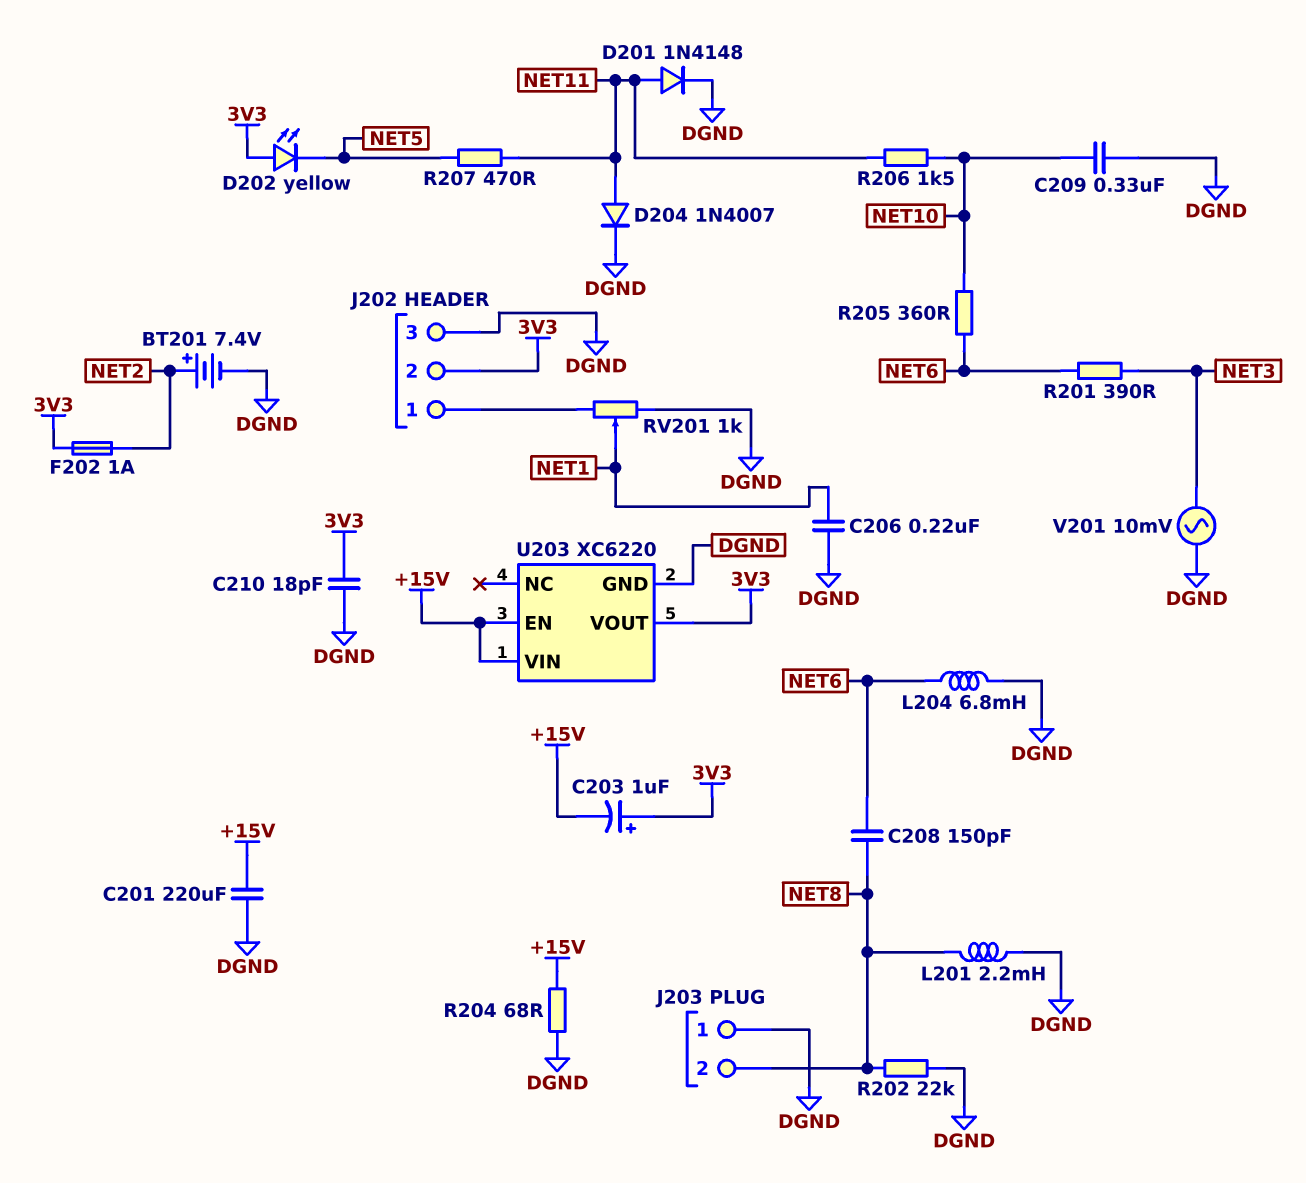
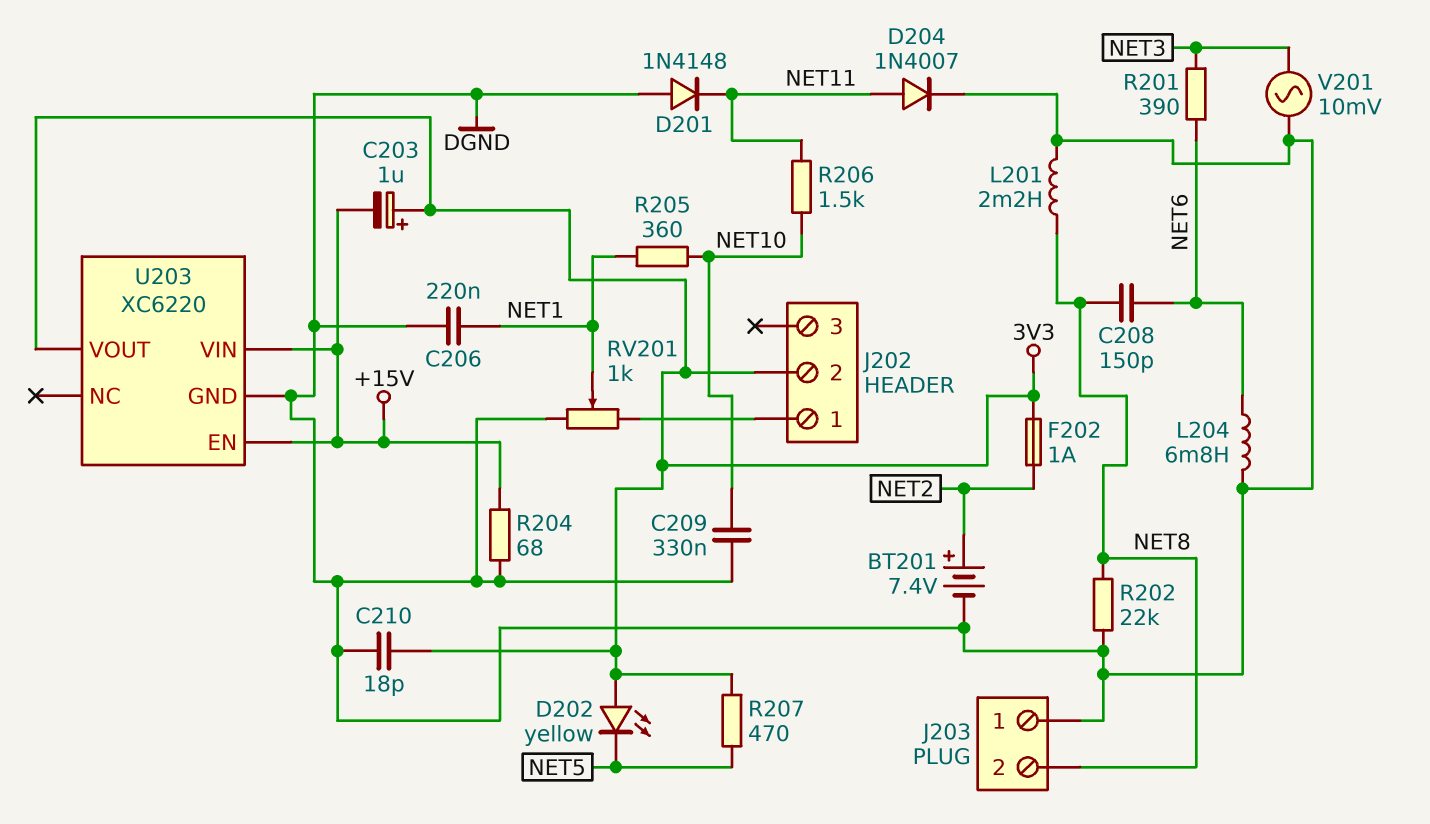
C201: 220uF (+15V, DGND) -> none
D201: diode 1N4148 (A NET11, K DGND) -> diode 1N4148 (A DGND, K NET11)
J202 pin 3: DGND -> none
R205: 360 (NET6, NET10) -> 360 (NET1, NET10)
R207: 470 (NET5, NET11) -> 470 (3V3, NET5)

